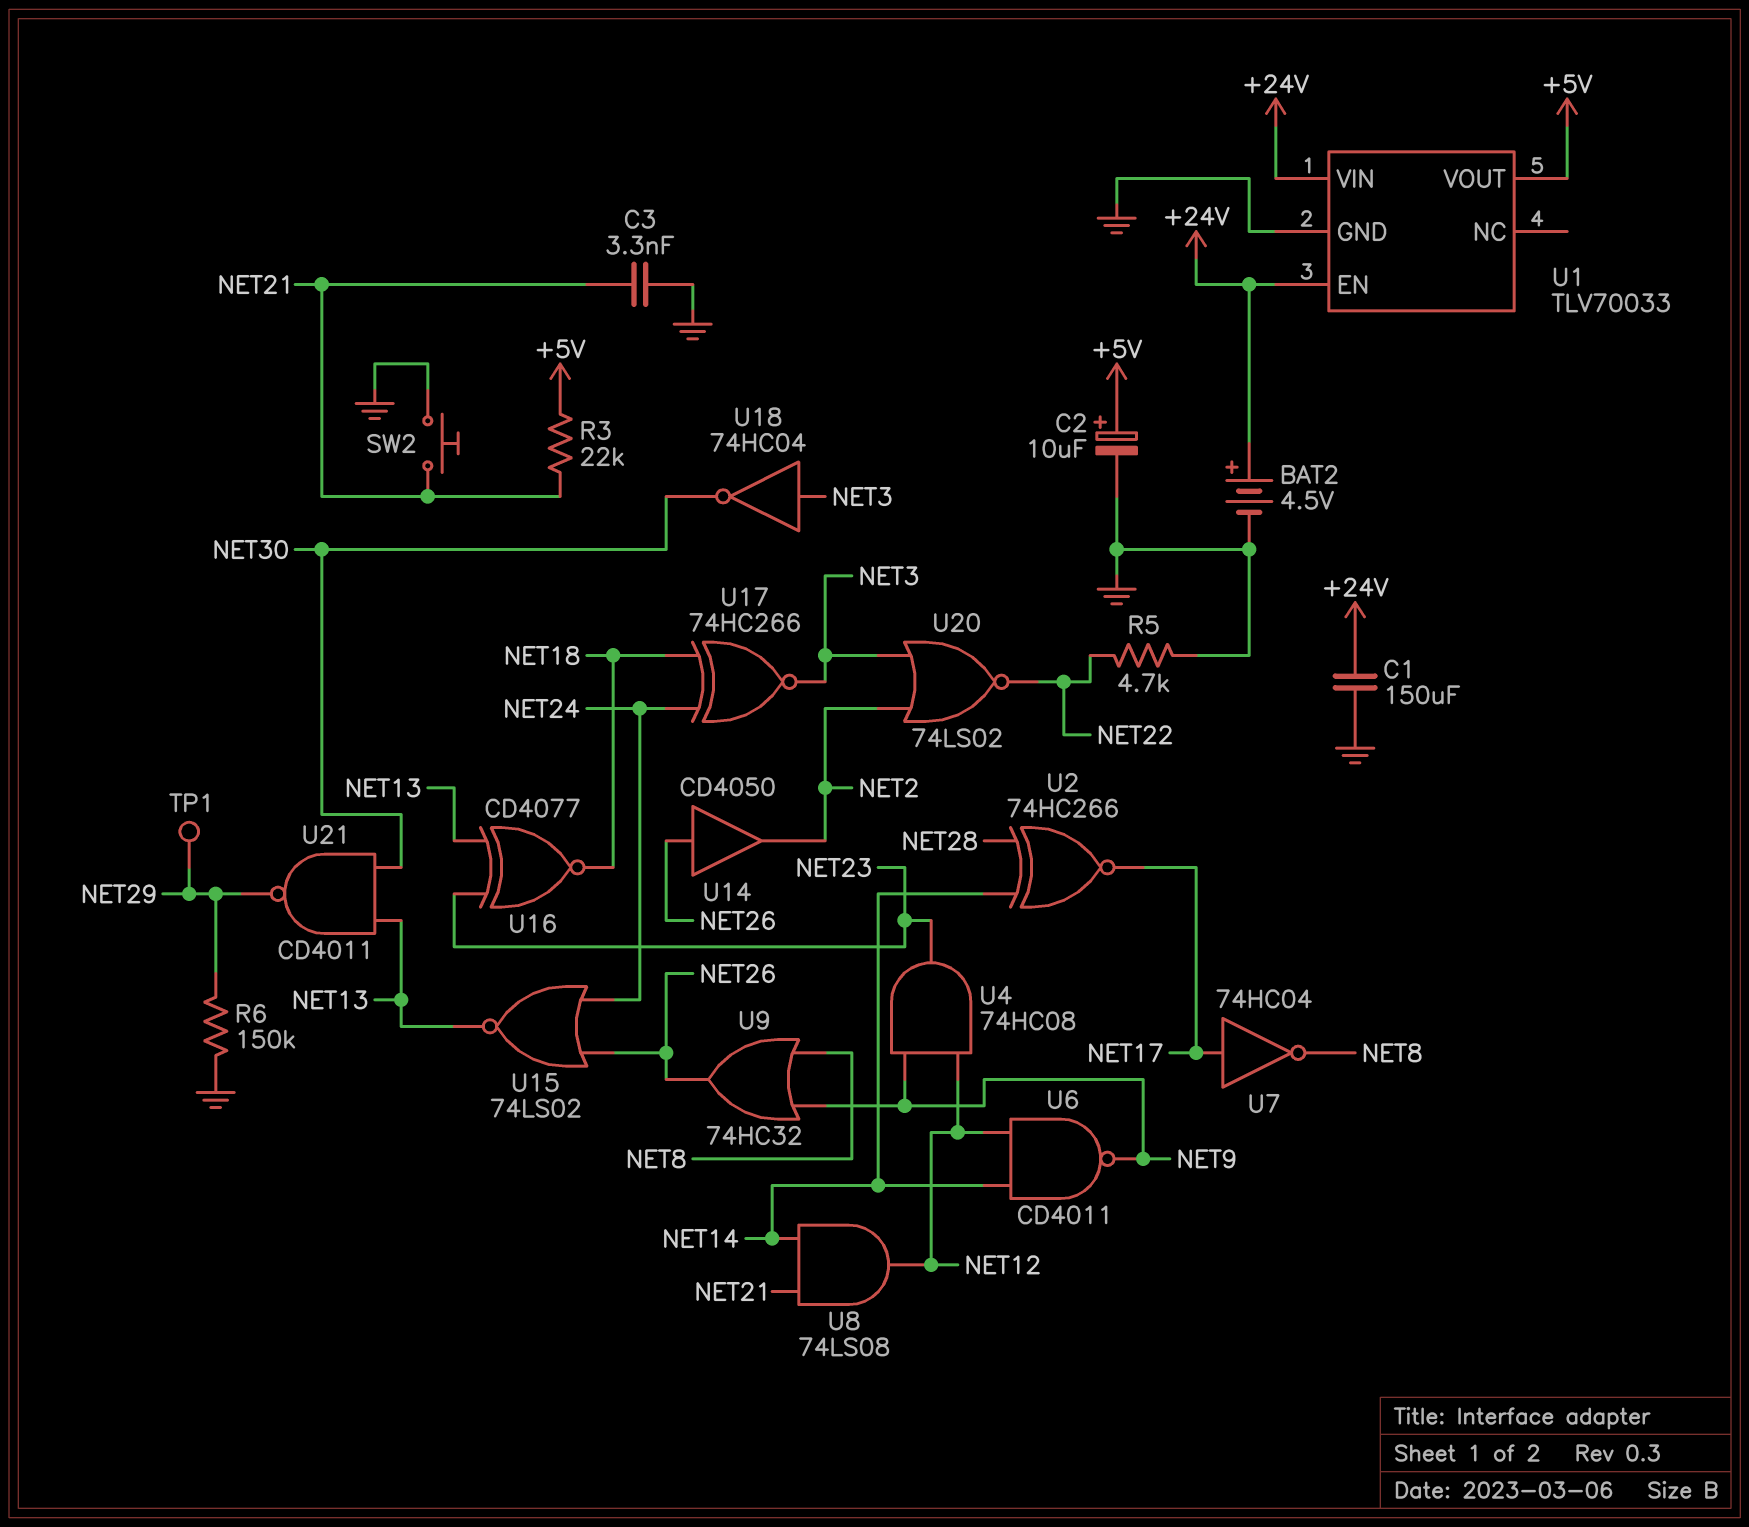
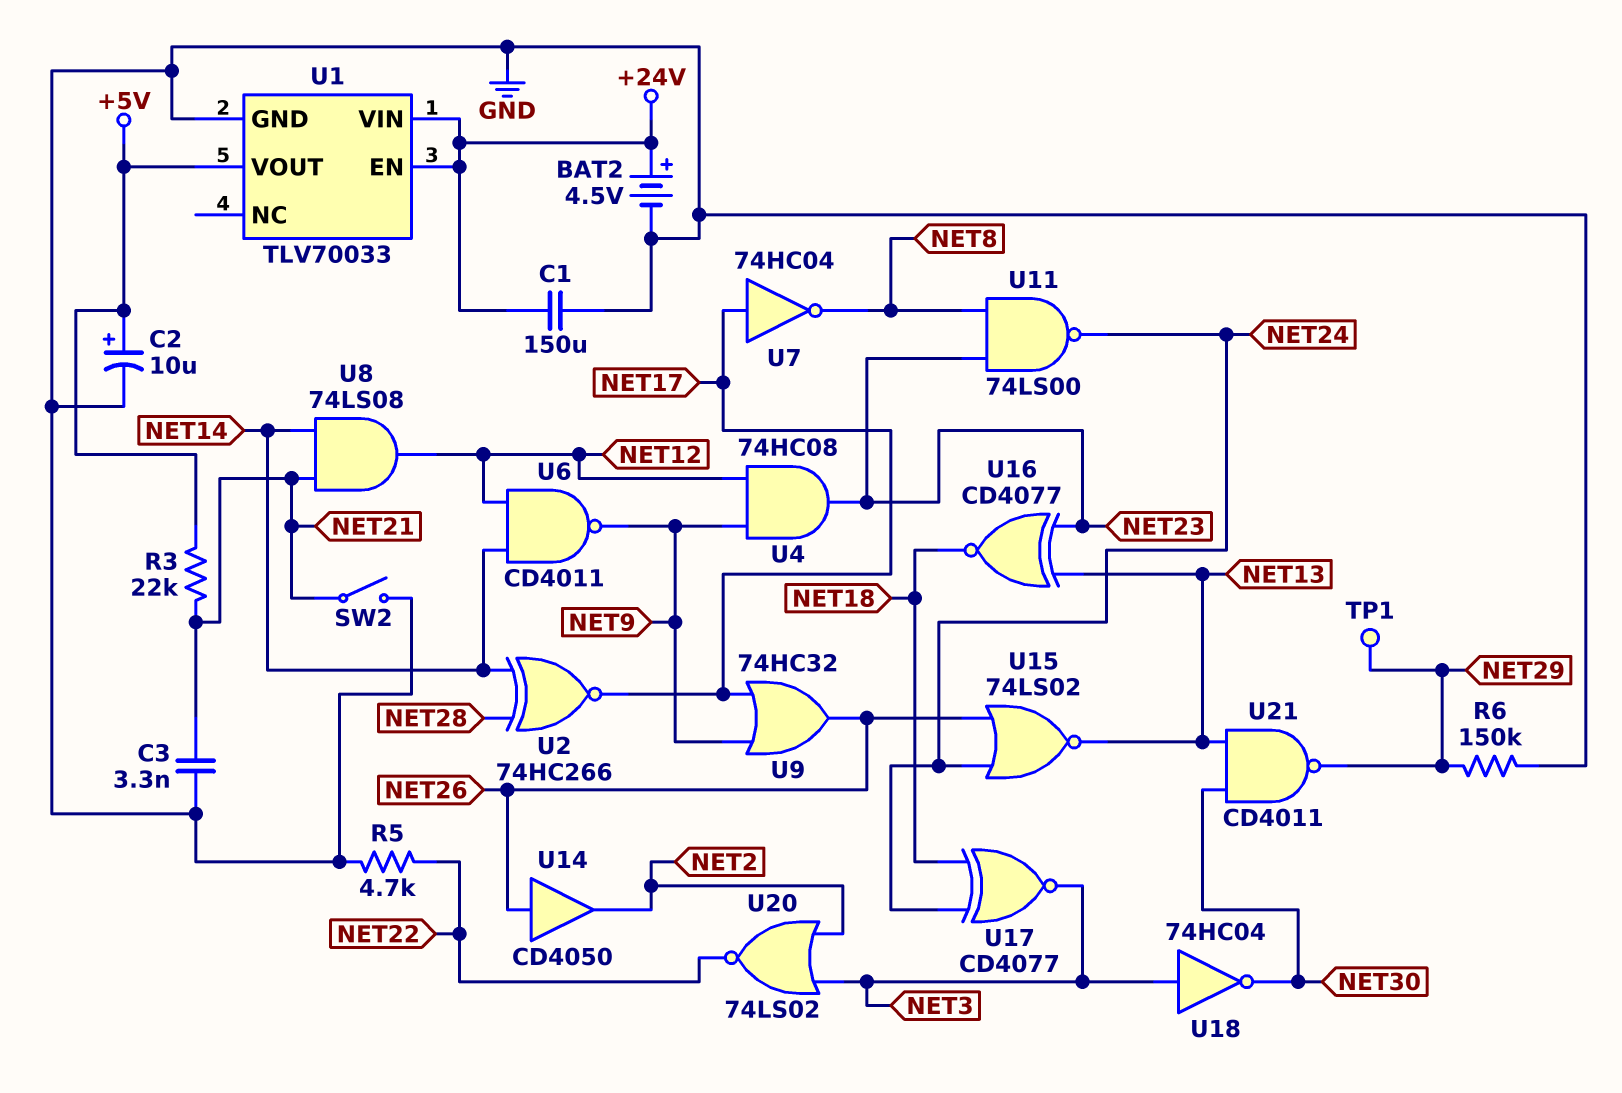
SW2: button (GND, NET21) -> switch (GND, NET21)
U9: OR 74HC32 (in NET8, in NET9, out NET26) -> OR 74HC32 (in NET9, in NET17, out NET26)
U11: none -> NAND 74LS00 (in NET8, in NET23, out NET24)
U17: XNOR 74HC266 (in NET18, in NET24, out NET3) -> XNOR CD4077 (in NET18, in NET24, out NET3)

